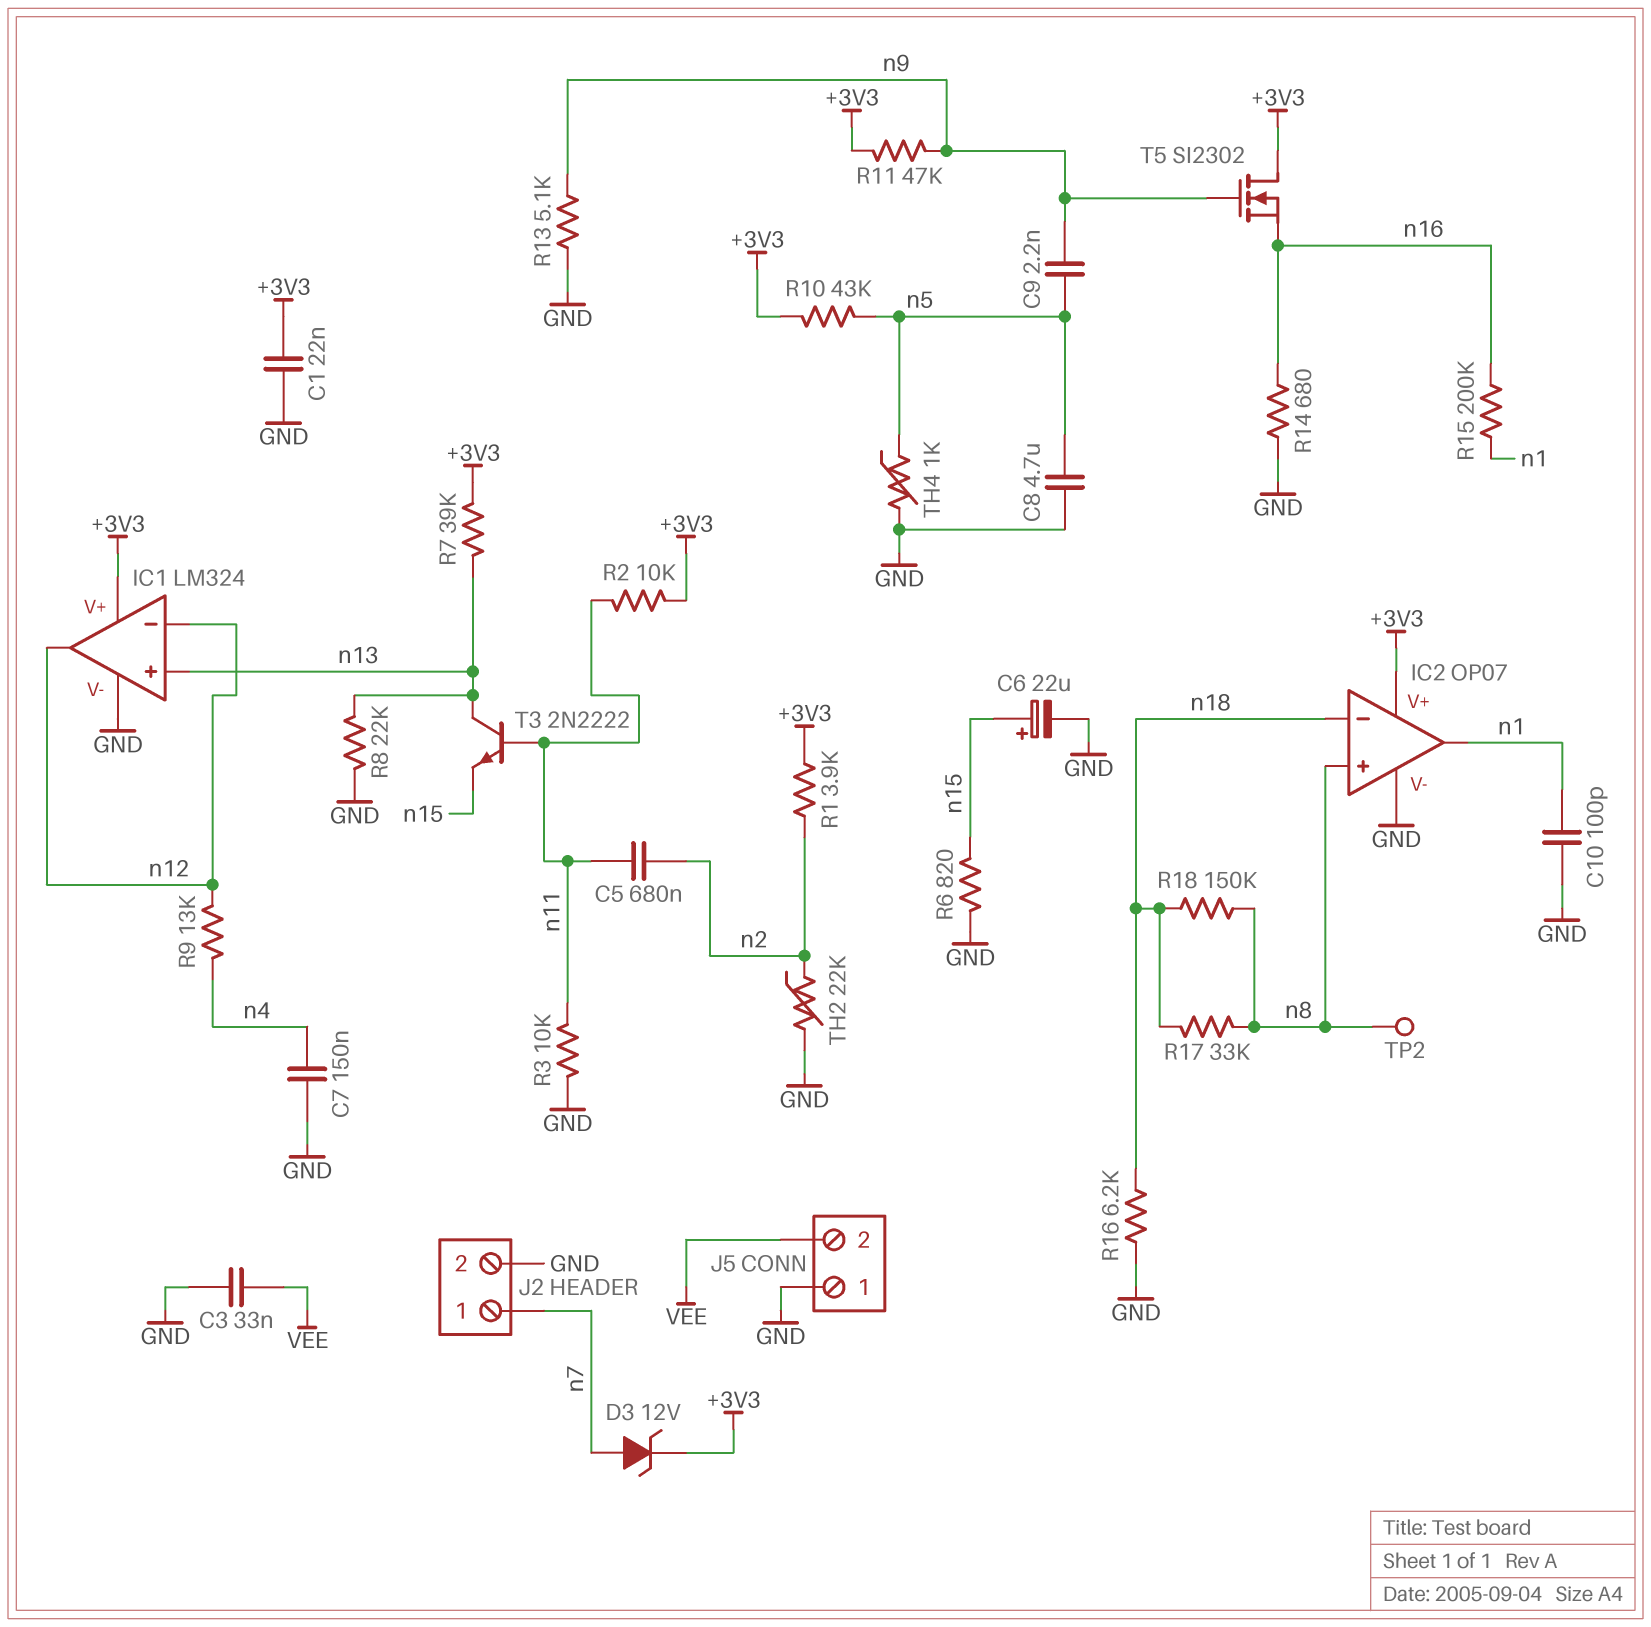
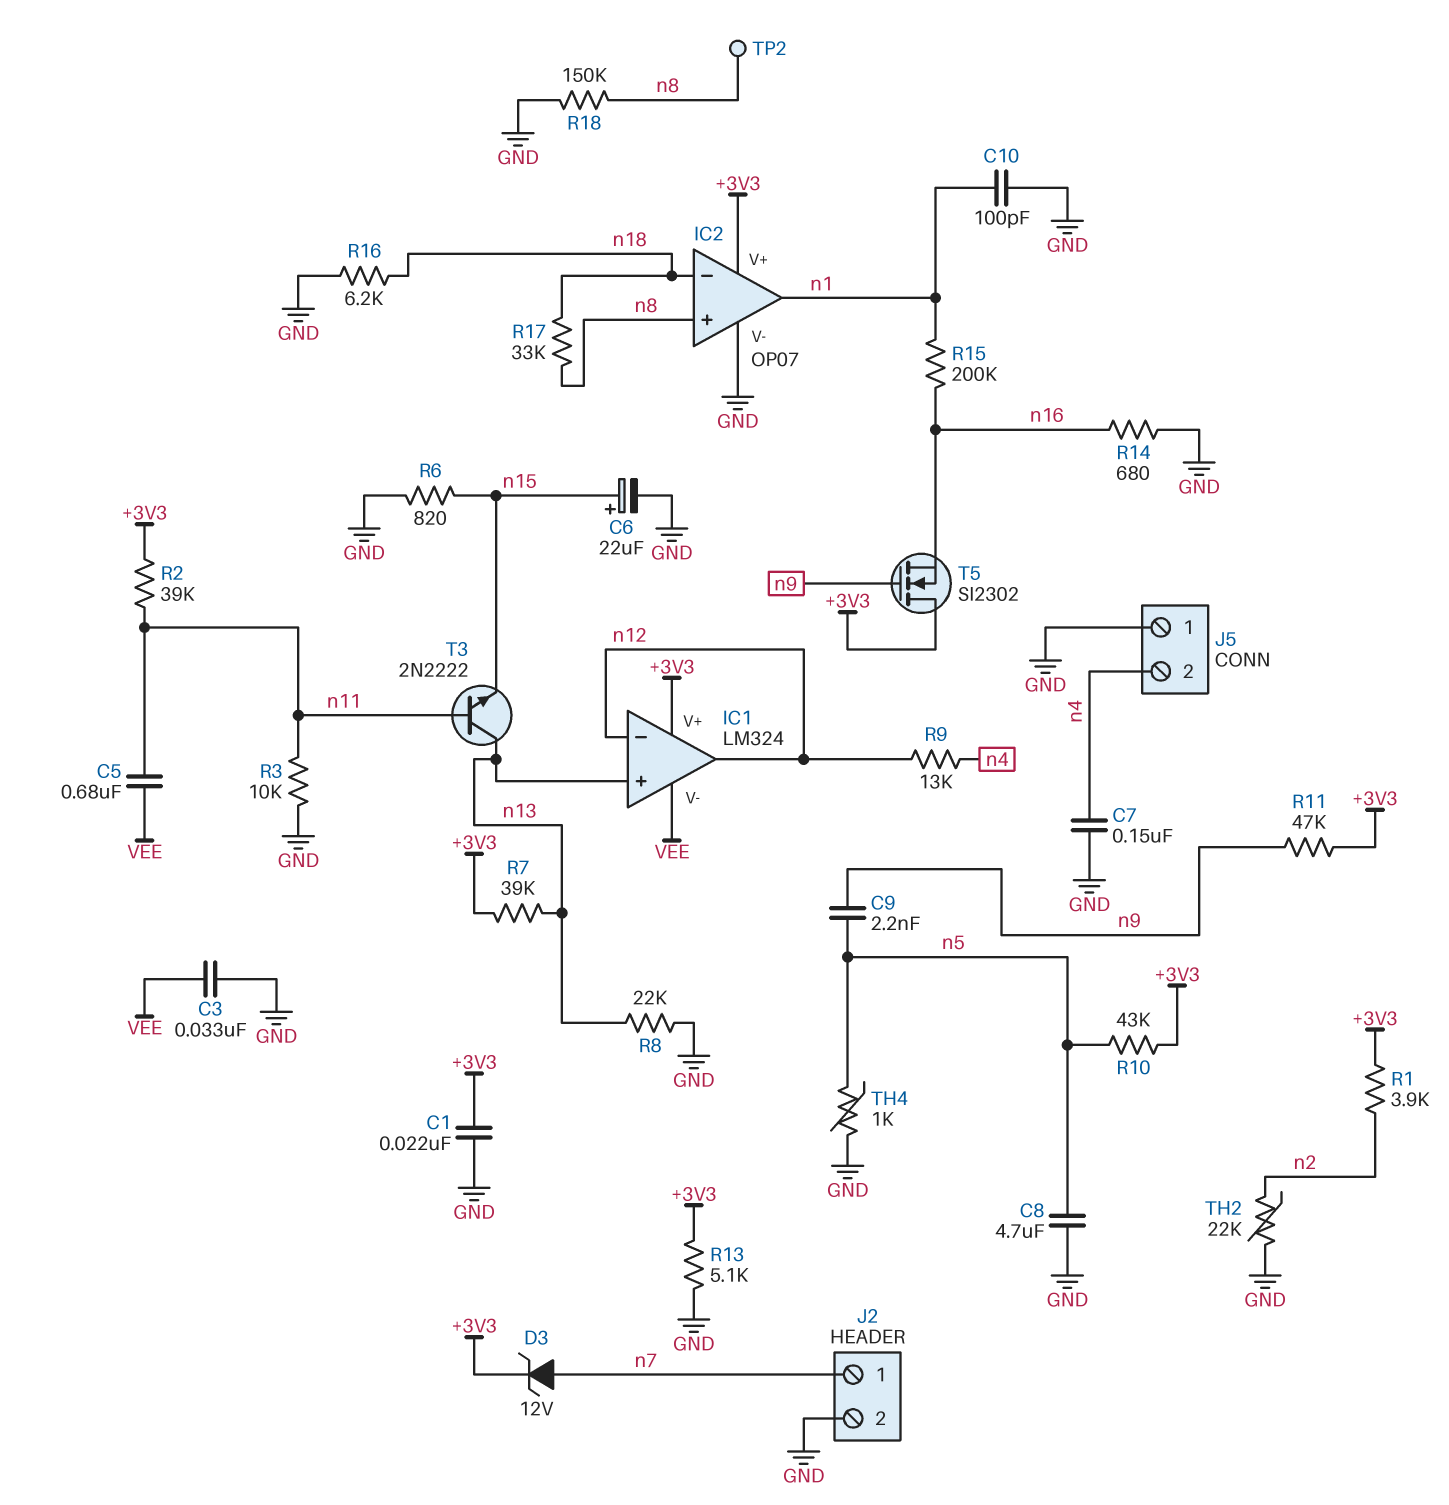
C5: 680nF (n2, n11) -> 680nF (VEE, n11)
IC1 pin V-: GND -> VEE
J5 pin 2: VEE -> n4
R2: 10k (+3V3, n11) -> 39k (+3V3, n11)
R13: 5.1k (GND, n9) -> 5.1k (+3V3, GND)
R18: 150k (n8, n18) -> 150k (GND, n8)

